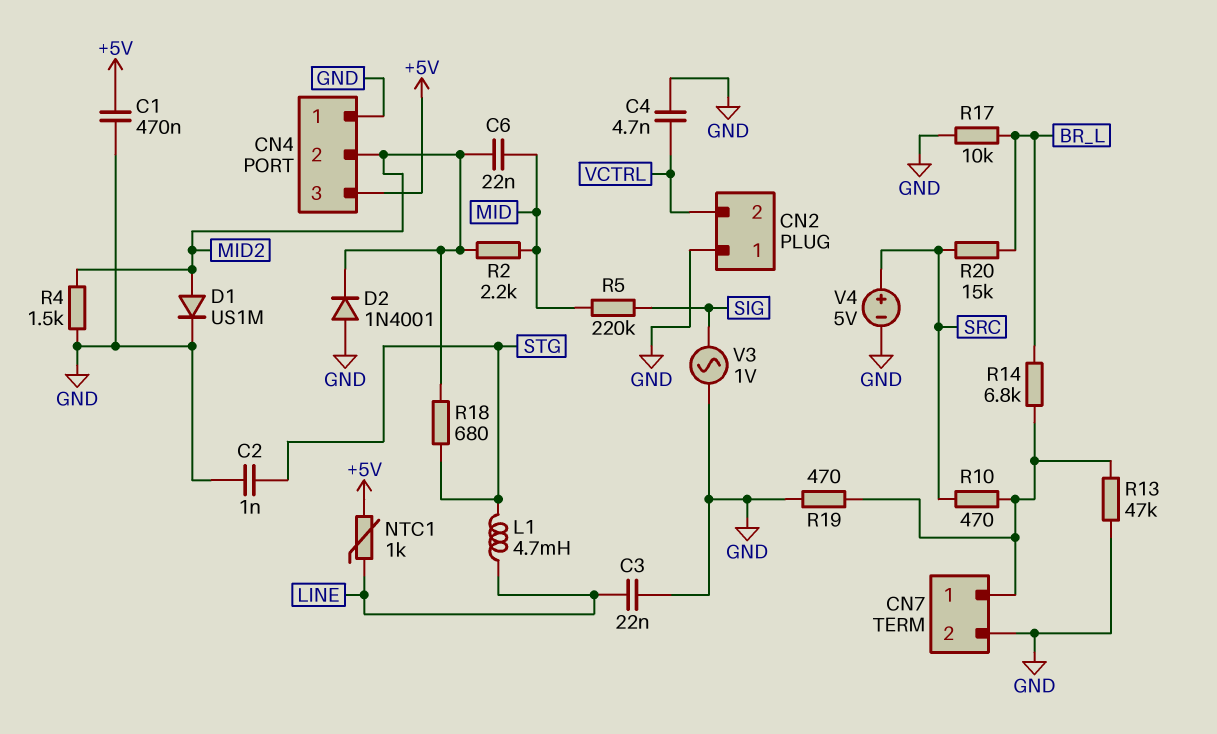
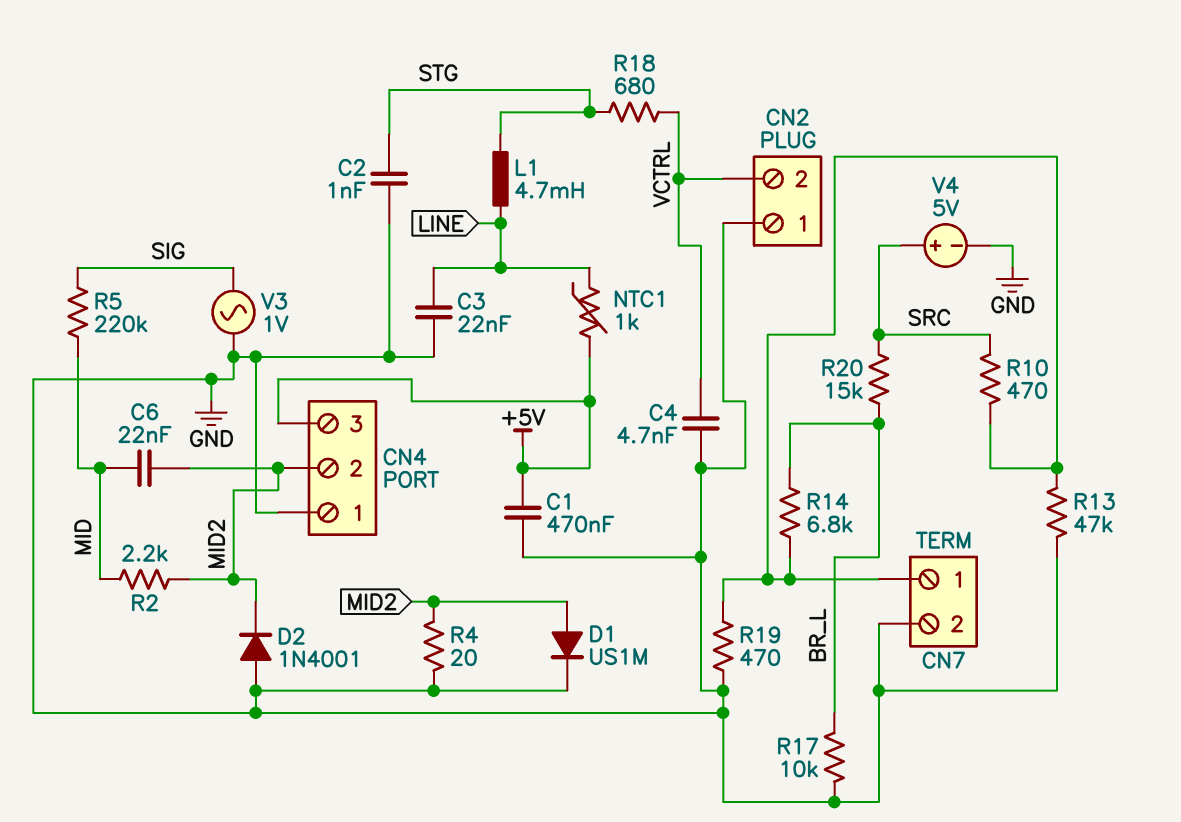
R4: 1.5k (GND, MID2) -> 20 (GND, MID2)
R18: 680 (MID2, STG) -> 680 (STG, VCTRL)

